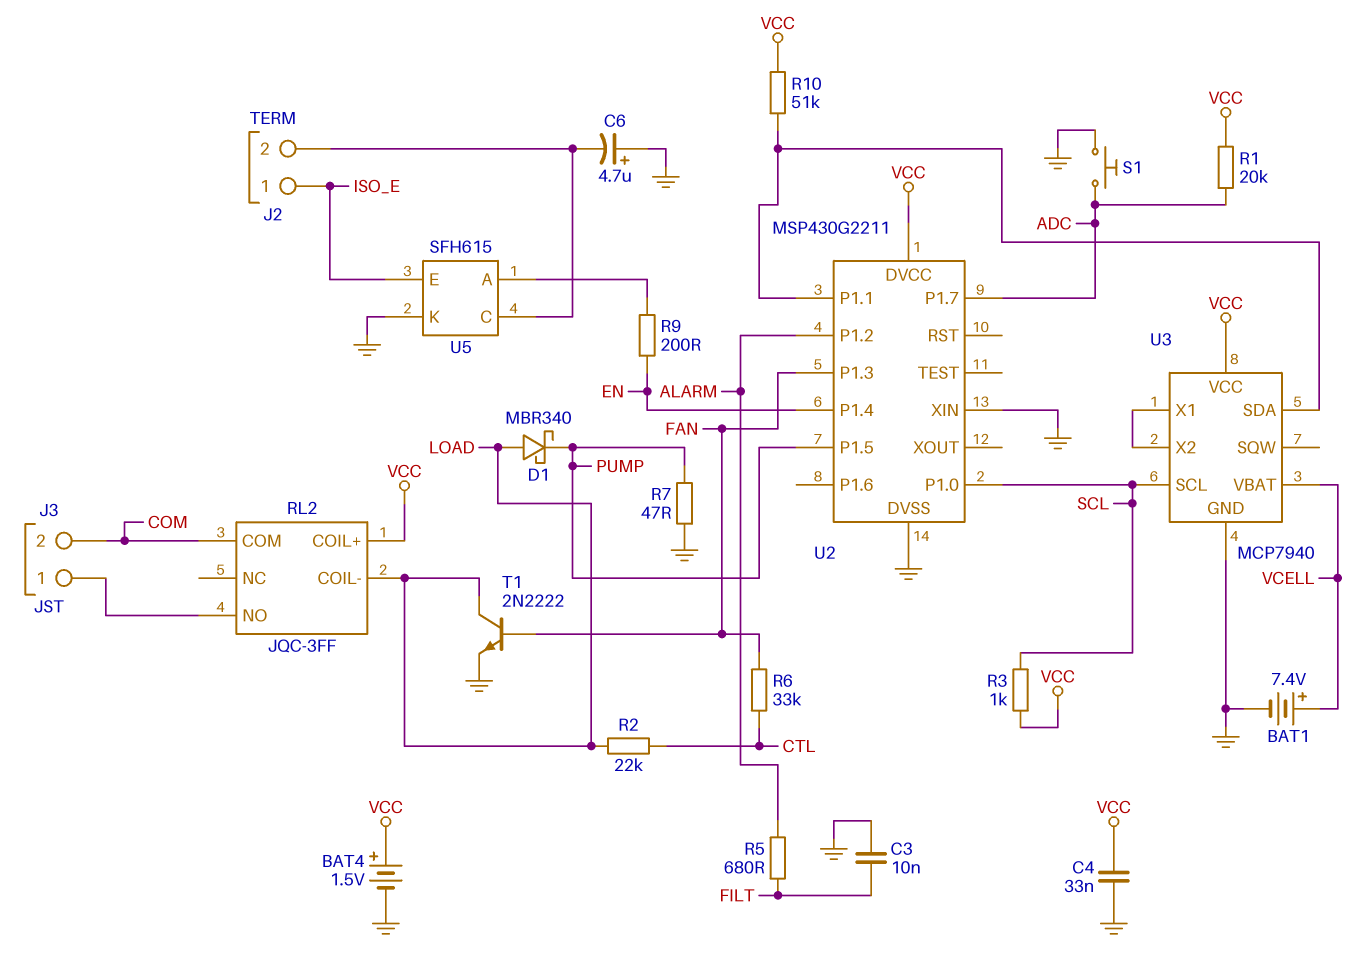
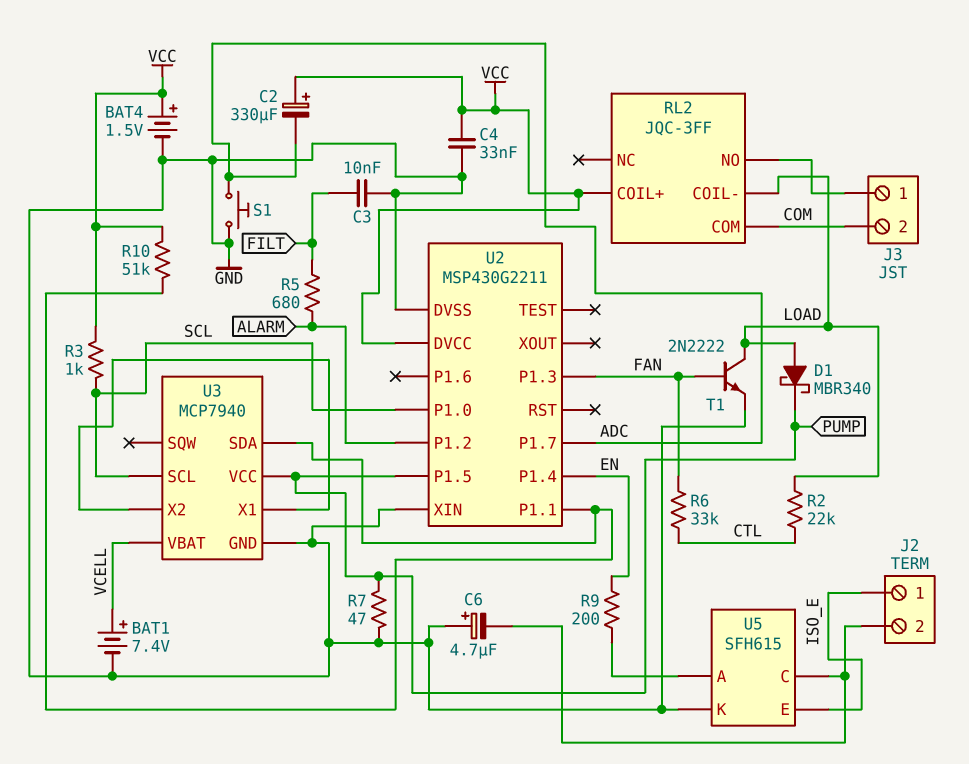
C2: none -> 330uF (plus VCC, minus ADC)
R1: 20k (ADC, VCC) -> none
U3 pin VCC: VCC -> PUMP

